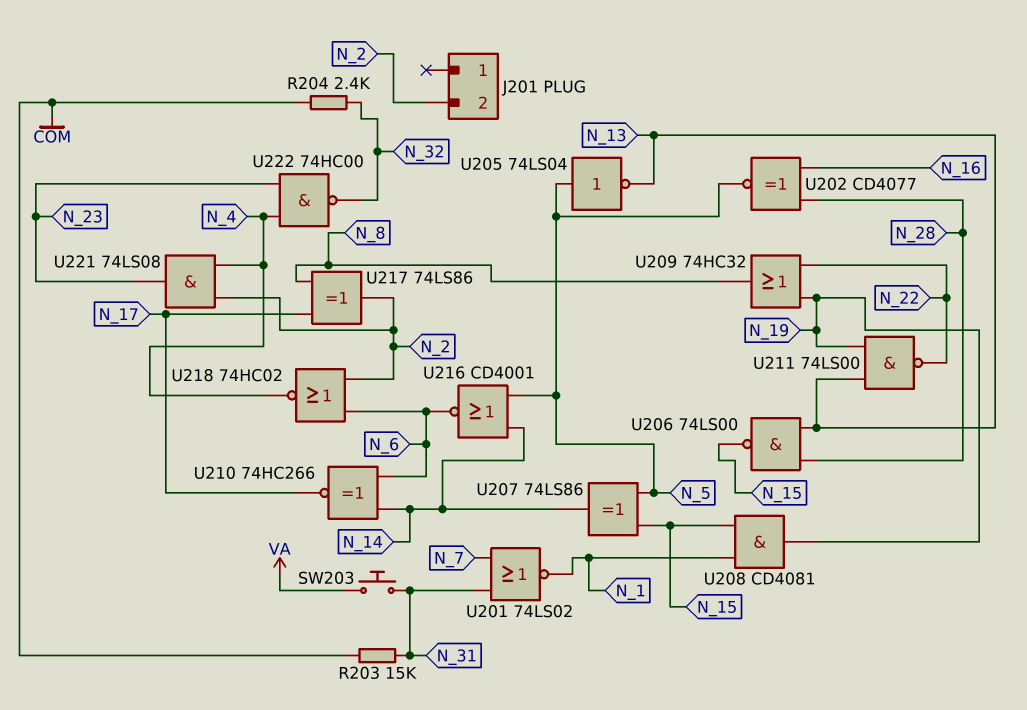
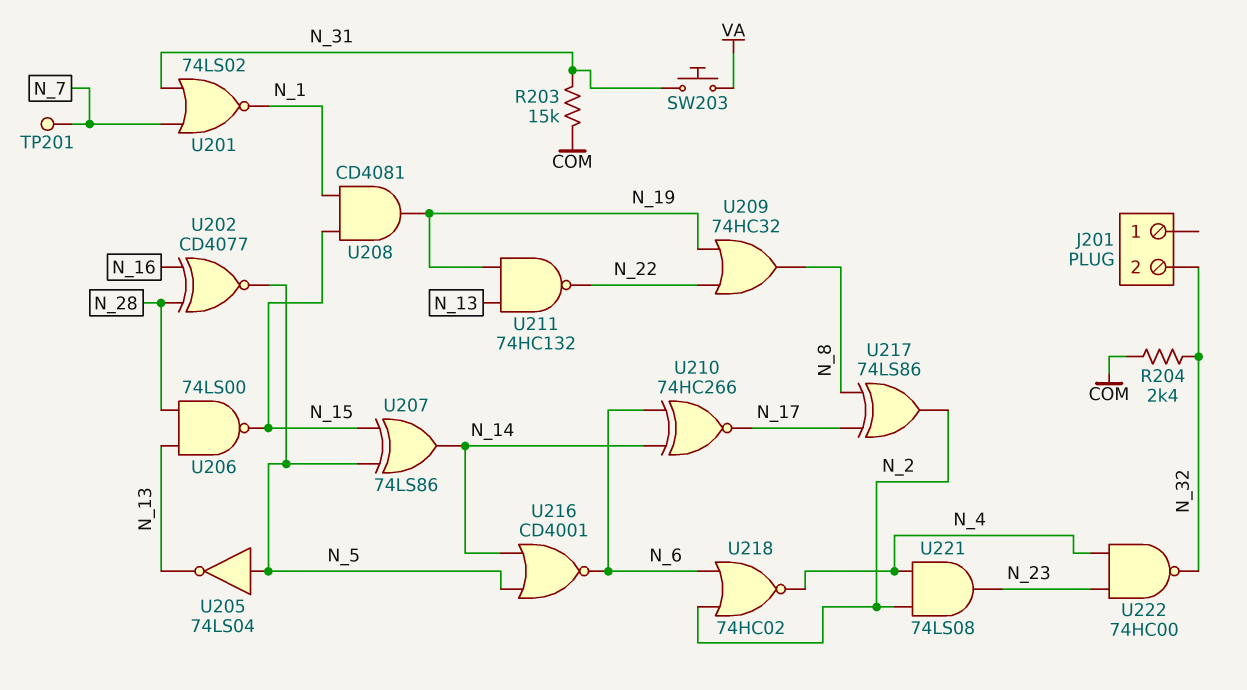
J201 pin 2: N_2 -> N_32
TP201: none -> test point (N_7)
U211: NAND 74LS00 (in N_13, in N_19, out N_22) -> NAND 74HC132 (in N_13, in N_19, out N_22)

